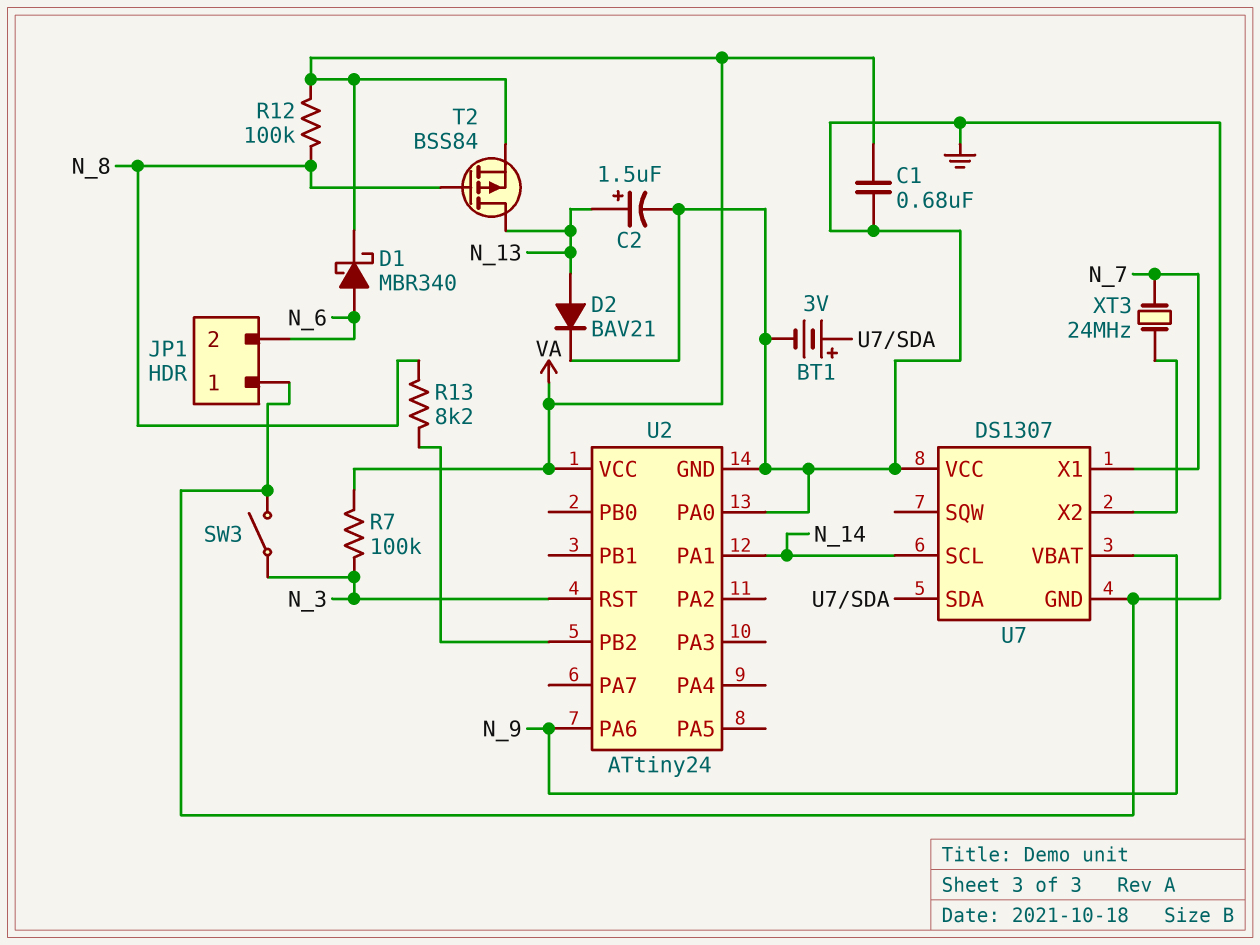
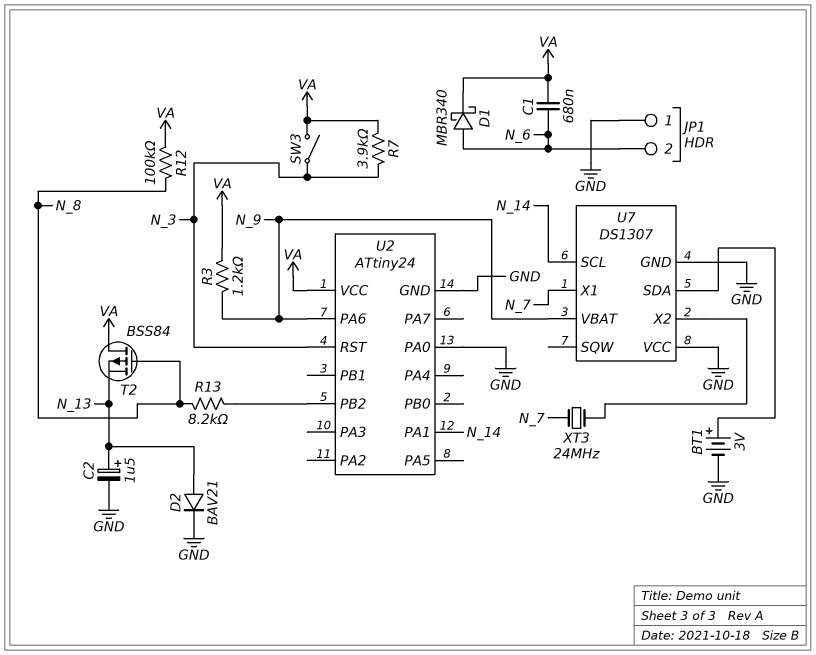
C1: 680nF (GND, VA) -> 680nF (N_6, VA)
R3: none -> 1.2k (N_9, VA)
R7: 100k (N_3, VA) -> 3.9k (N_3, VA)
SW3: switch (GND, N_3) -> switch (N_3, VA)
T2: PMOS BSS84 (G N_8, D N_13, S VA) -> PMOS BSS84 (G N_8, D VA, S N_13)

